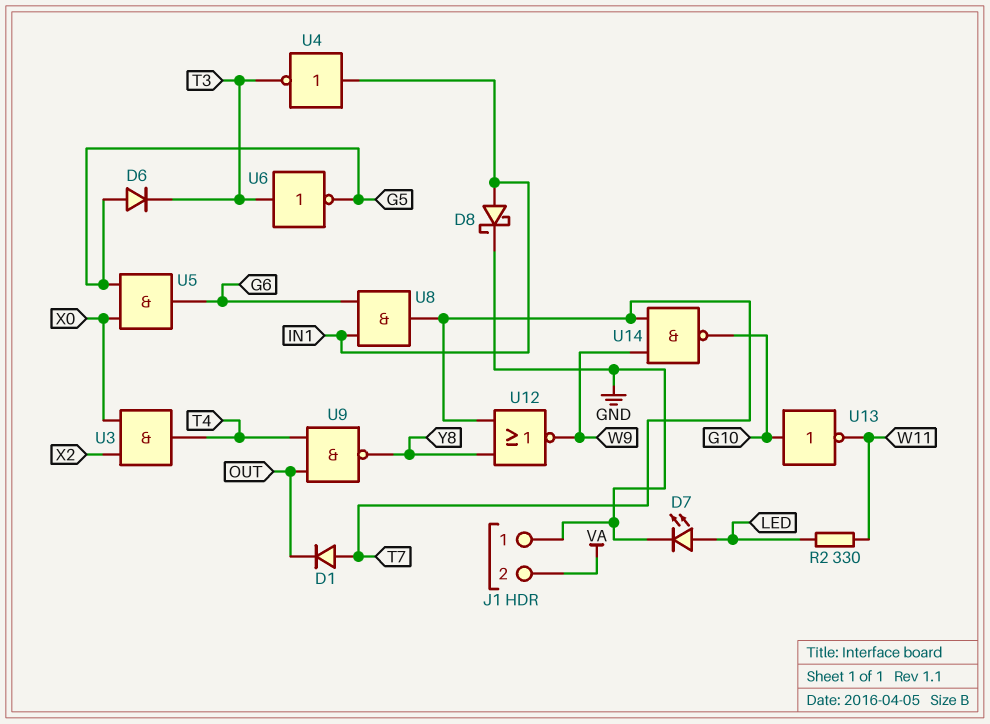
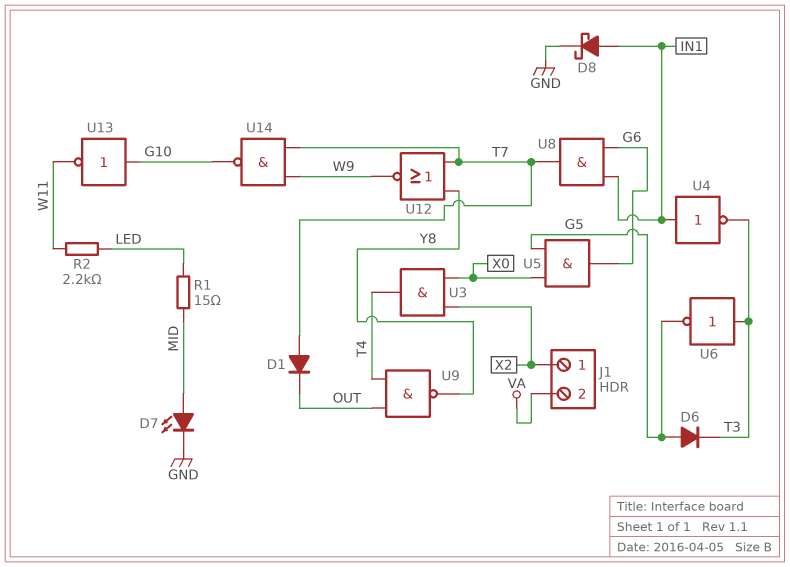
D7: LED (A LED, K GND) -> LED (A MID, K GND)
J1 pin 1: GND -> X2
R1: none -> 15 (LED, MID)
R2: 330 (LED, W11) -> 2.2k (LED, W11)

